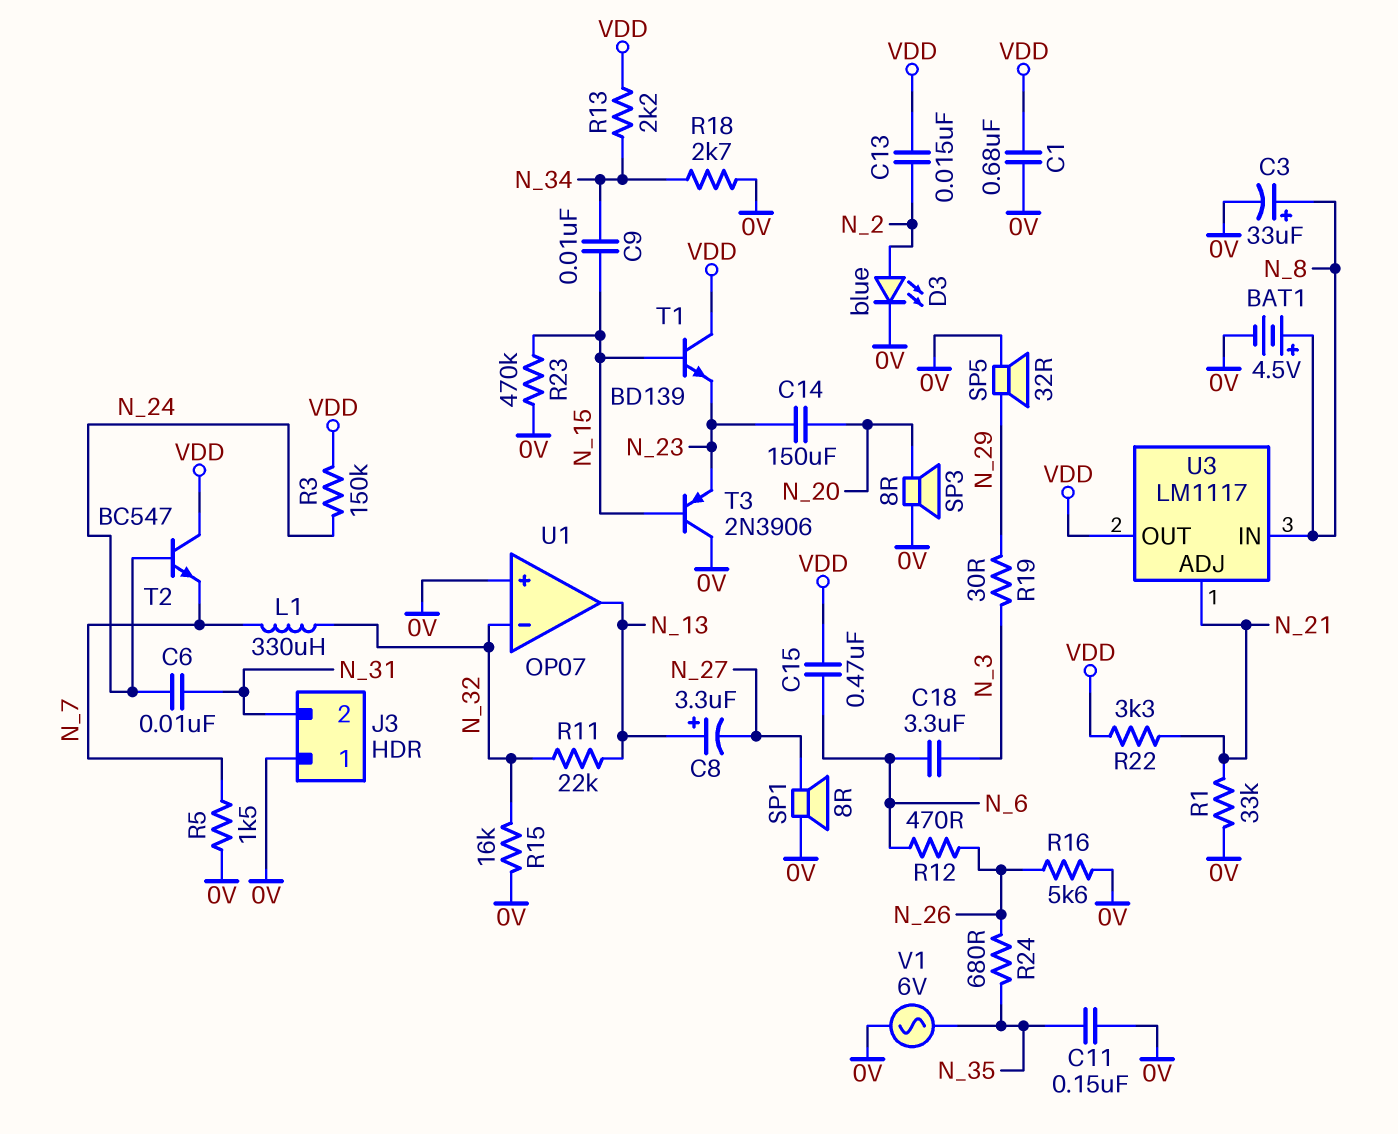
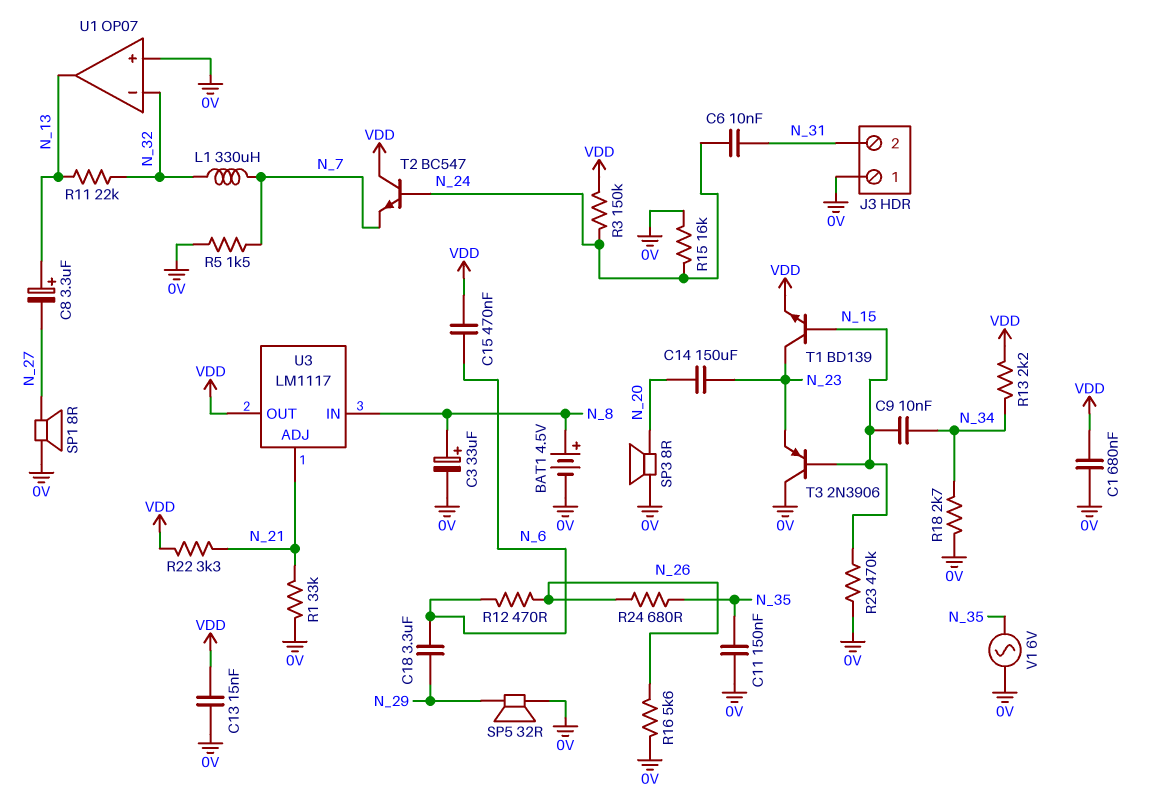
C13: 15nF (N_2, VDD) -> 15nF (0V, VDD)
C18: 3.3uF (N_3, N_6) -> 3.3uF (N_6, N_29)
D3: LED blue (A N_2, K 0V) -> none
R15: 16k (0V, N_32) -> 16k (0V, N_24)
R19: 30 (N_3, N_29) -> none
T1: NPN BD139 (B N_15, C VDD, E N_23) -> NPN BD139 (B N_15, C N_23, E VDD)

